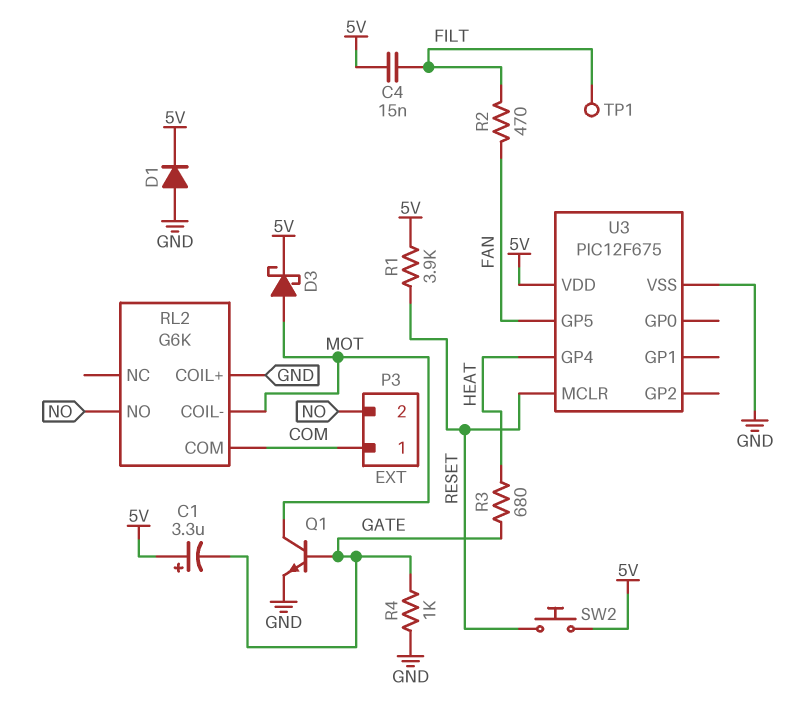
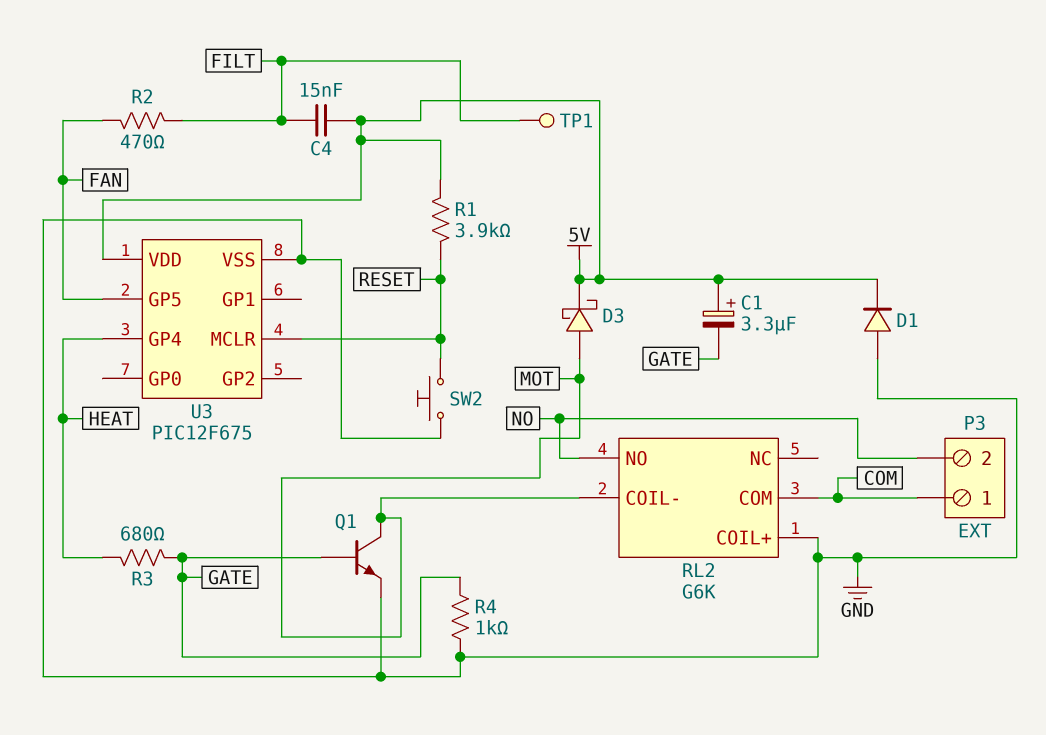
SW2: button (5V, RESET) -> button (GND, RESET)

